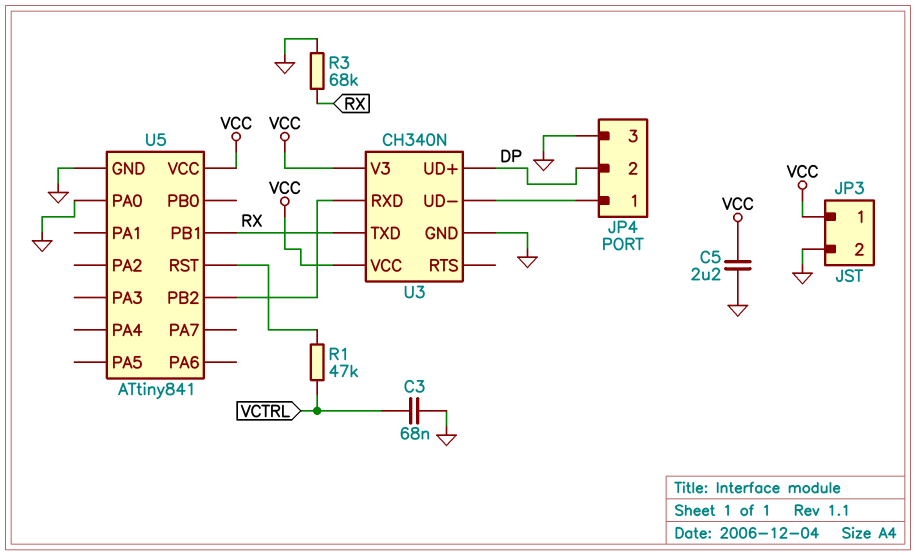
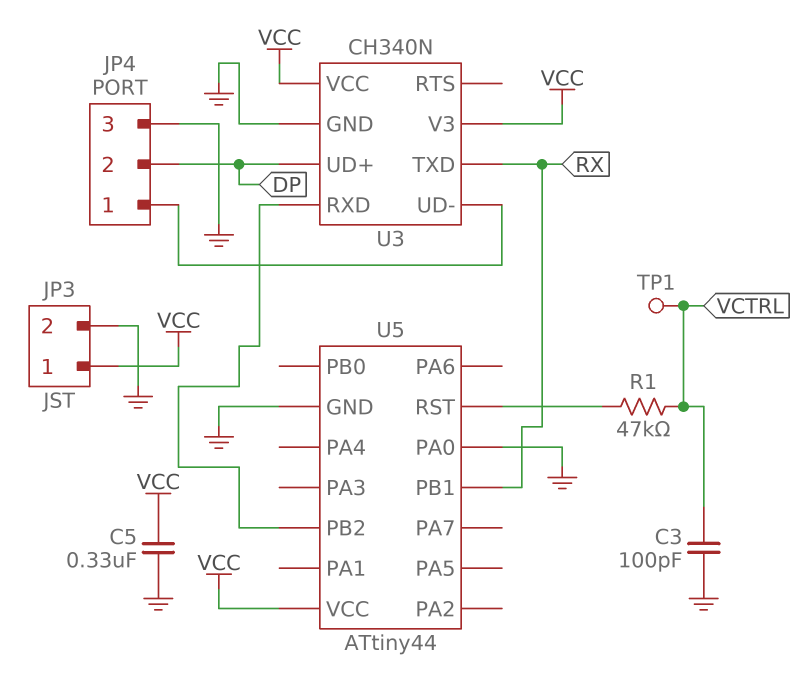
C3: 68nF (GND, VCTRL) -> 100pF (GND, VCTRL)
C5: 2.2uF (GND, VCC) -> 330nF (GND, VCC)
R3: 68k (GND, RX) -> none
TP1: none -> test point (VCTRL)
U5: ATtiny841 -> ATtiny44

